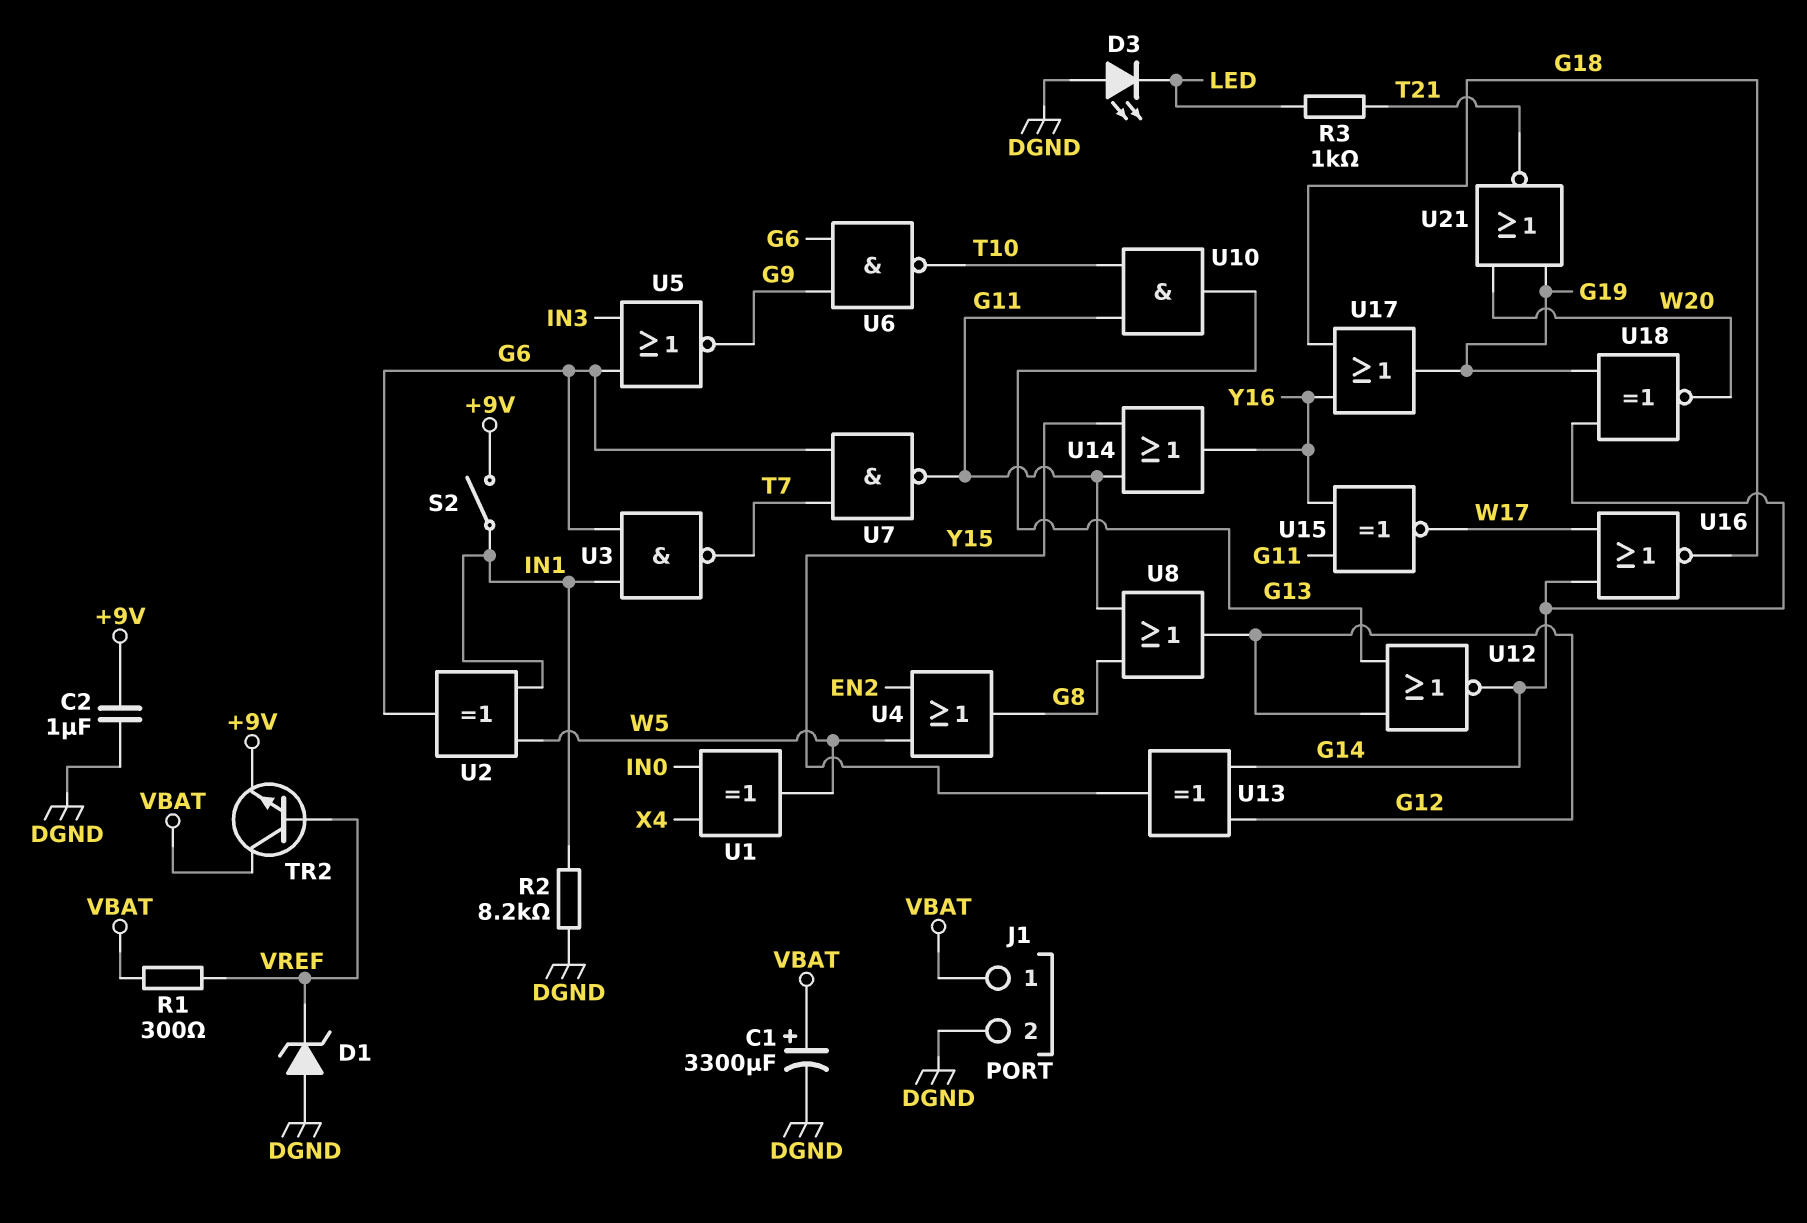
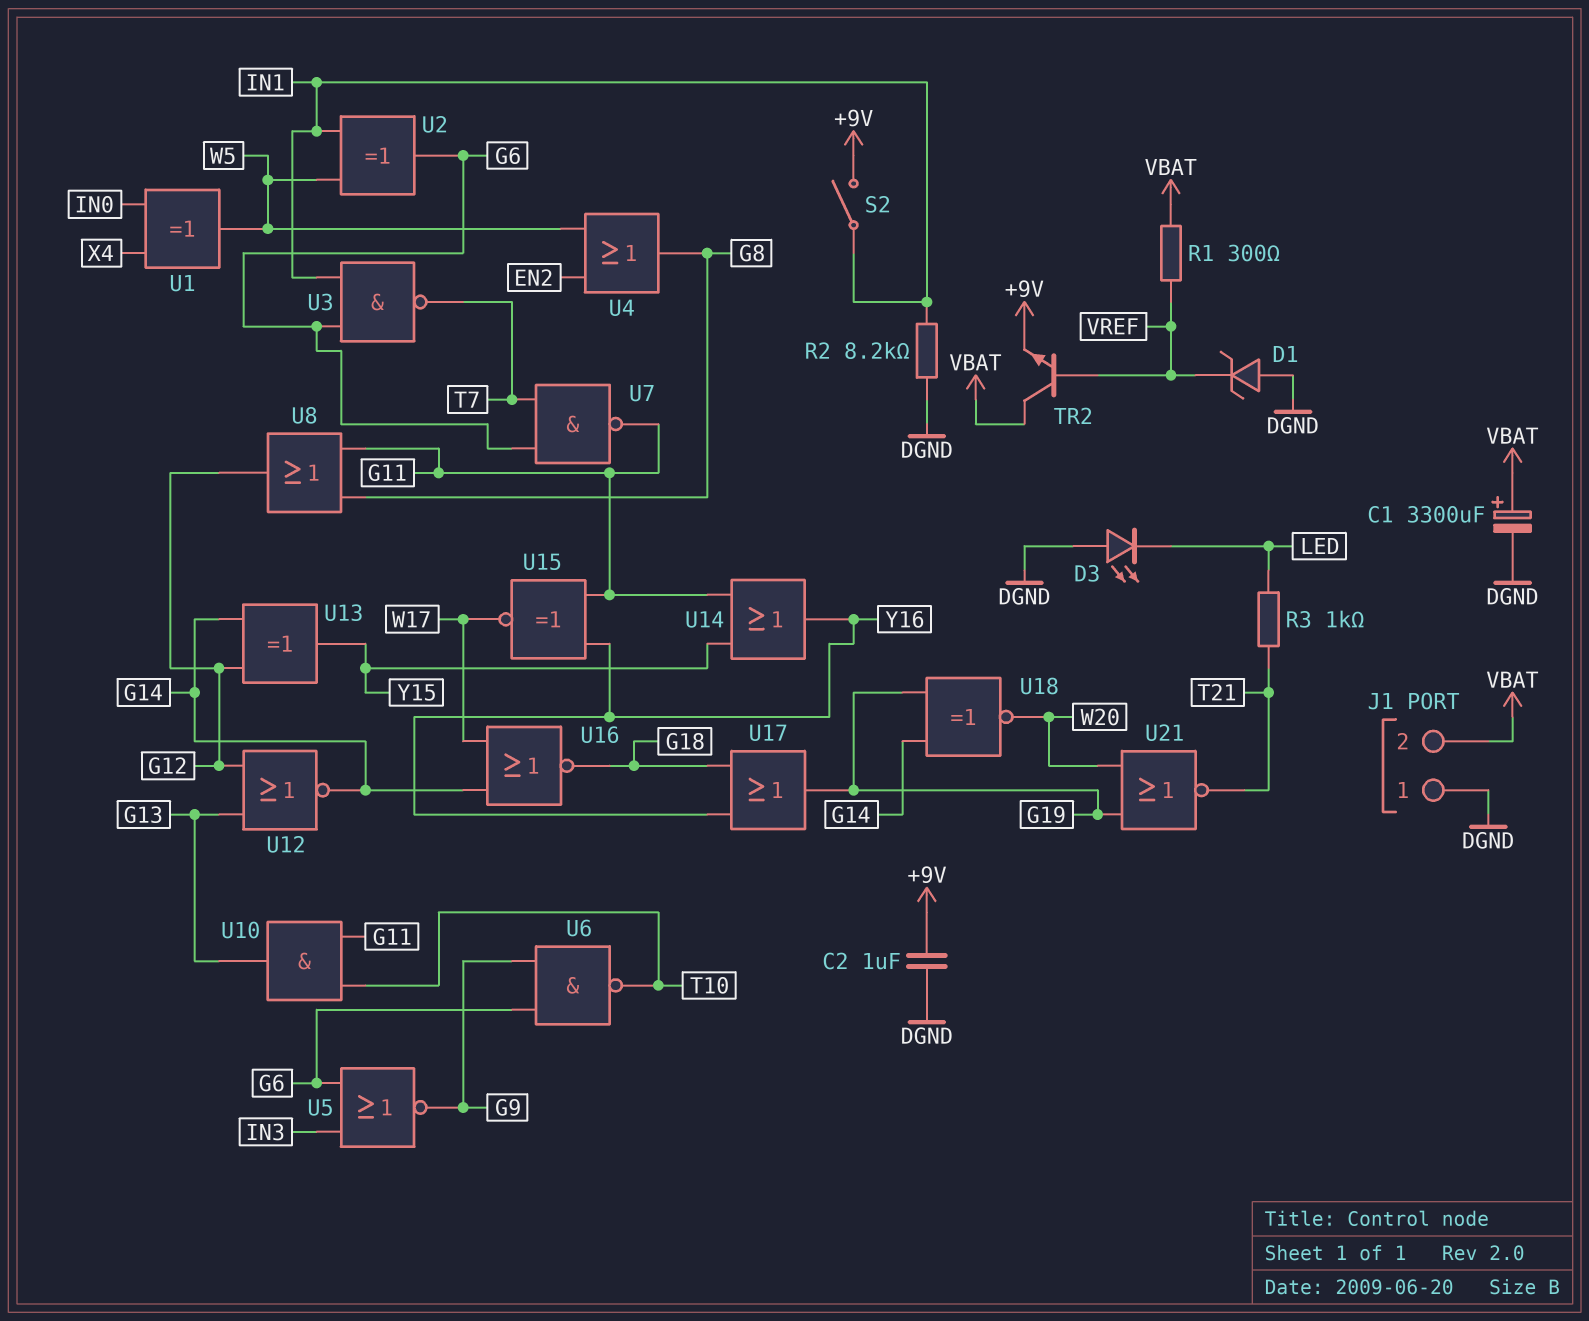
J1 pin 1: VBAT -> DGND
J1 pin 2: DGND -> VBAT

